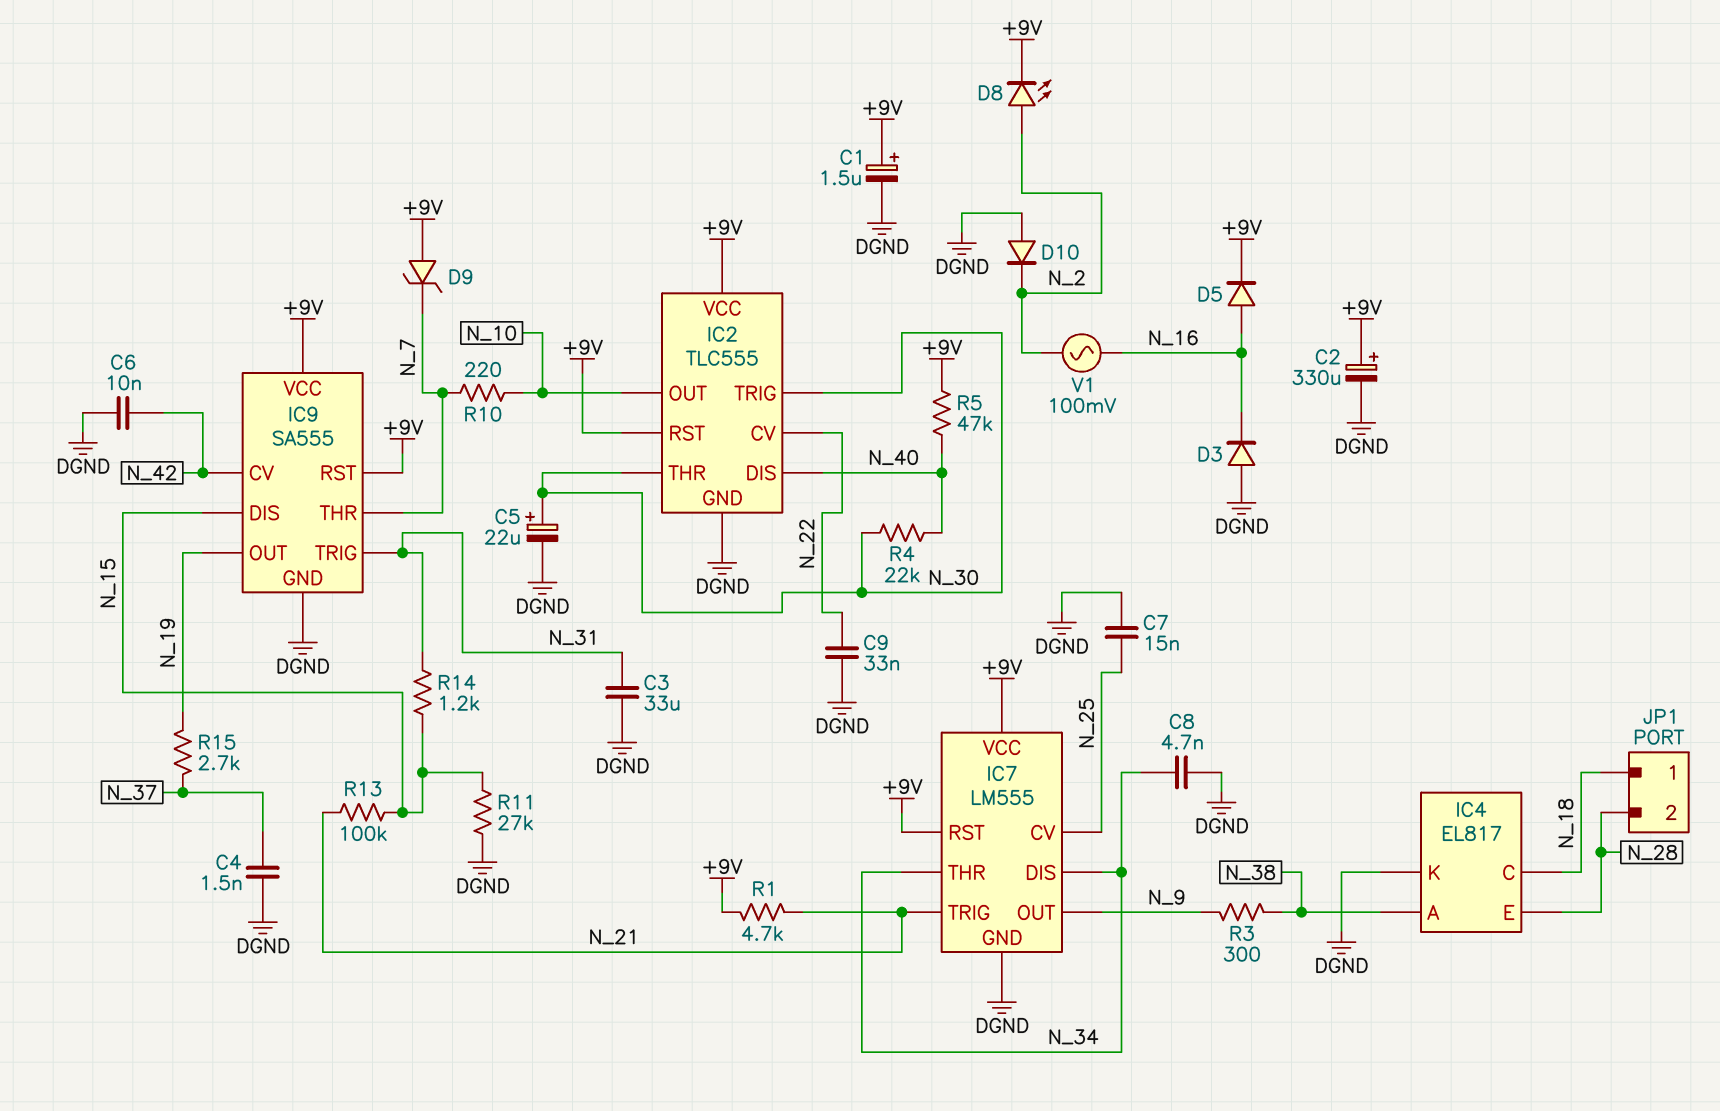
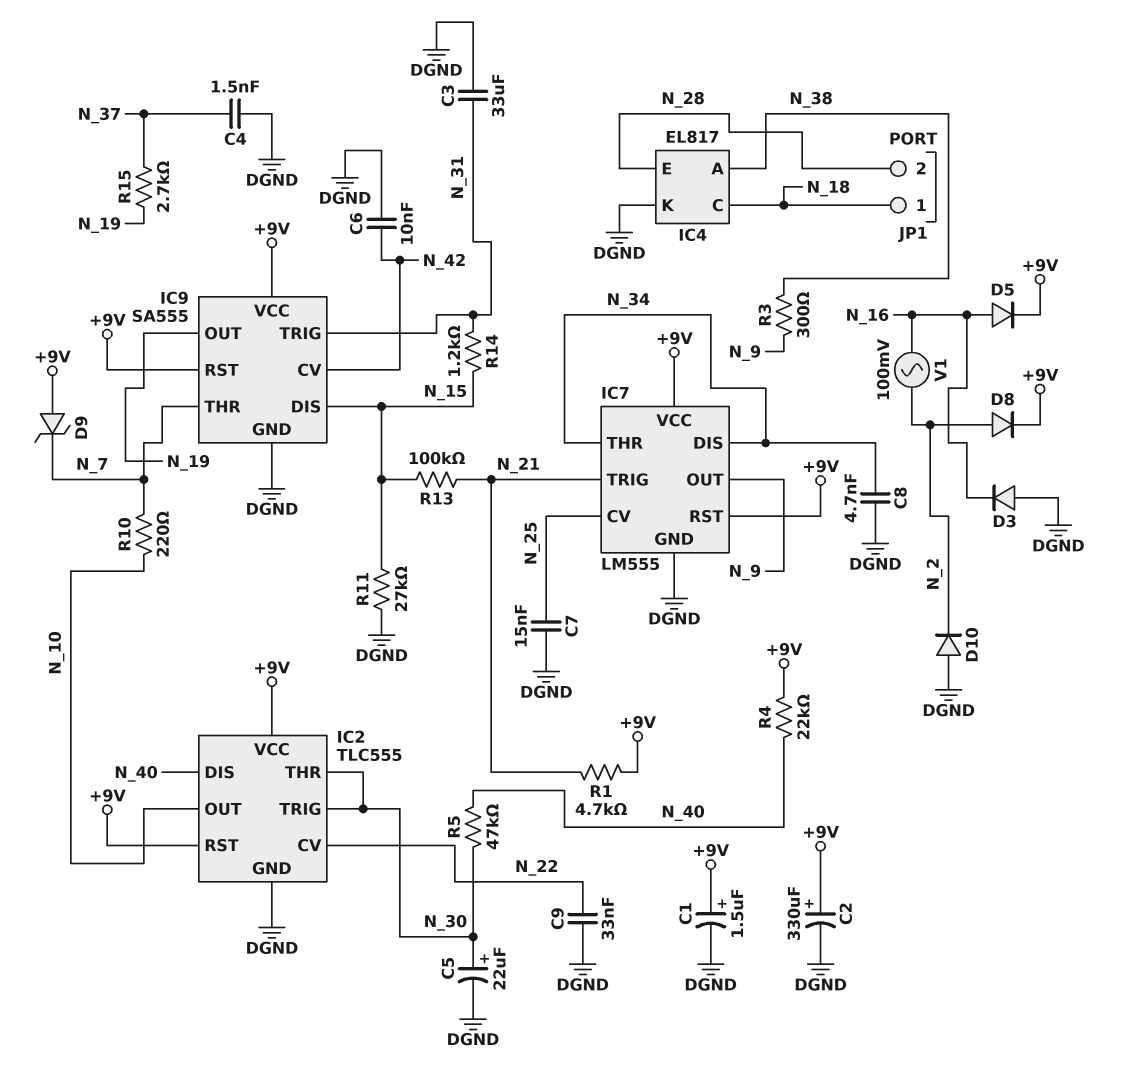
D8: LED (A N_2, K +9V) -> diode (A N_2, K +9V)
R4: 22k (N_30, N_40) -> 22k (+9V, N_40)
R5: 47k (+9V, N_40) -> 47k (N_30, N_40)

